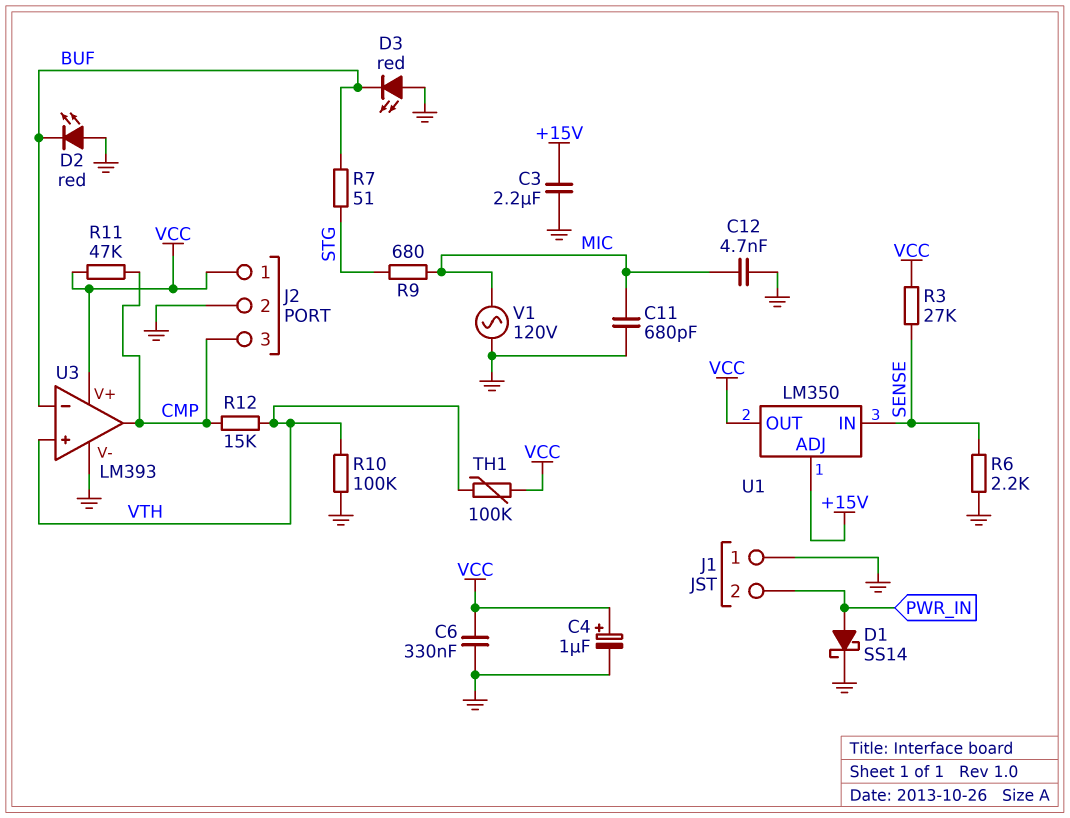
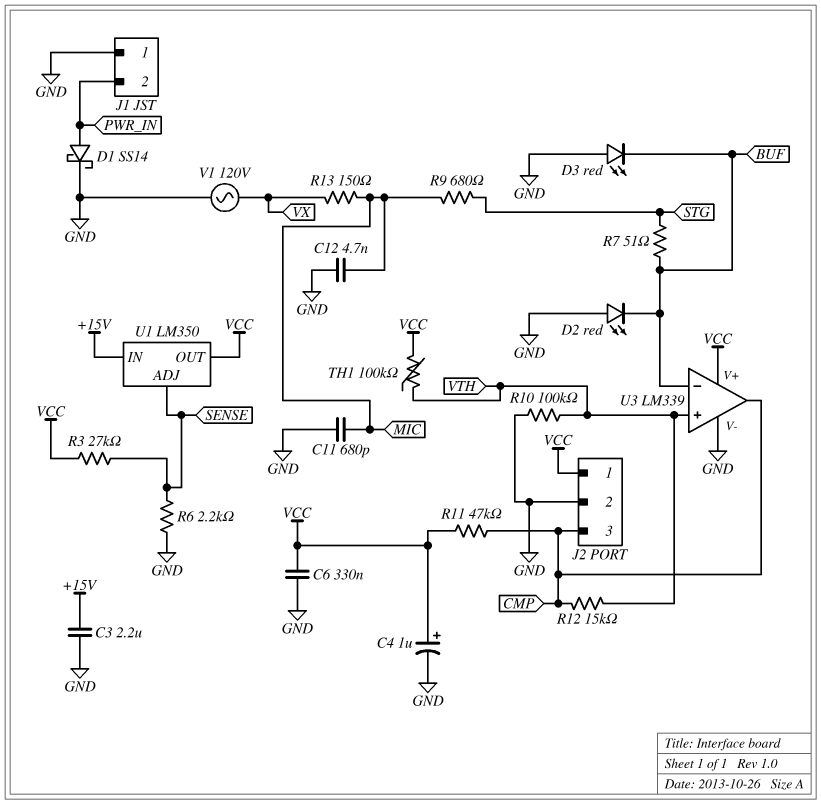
R13: none -> 150 (MIC, VX)
U1 pin ADJ: +15V -> SENSE
U1 pin IN: SENSE -> +15V
U3: LM393 -> LM339
V1: AC 120V (GND, MIC) -> AC 120V (GND, VX)

